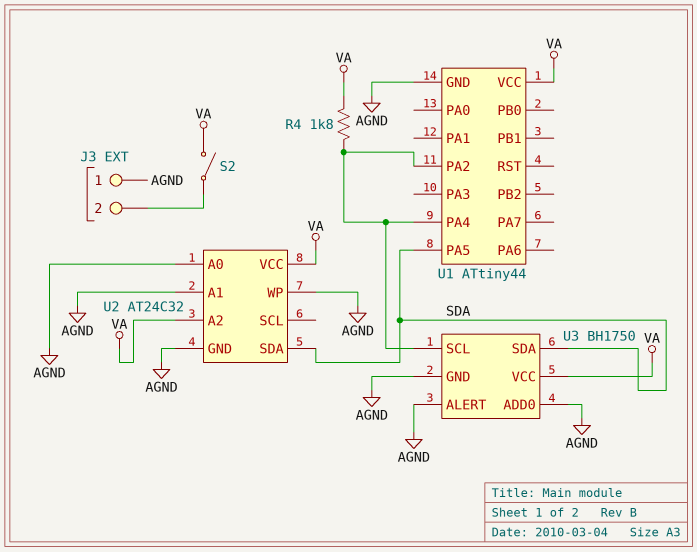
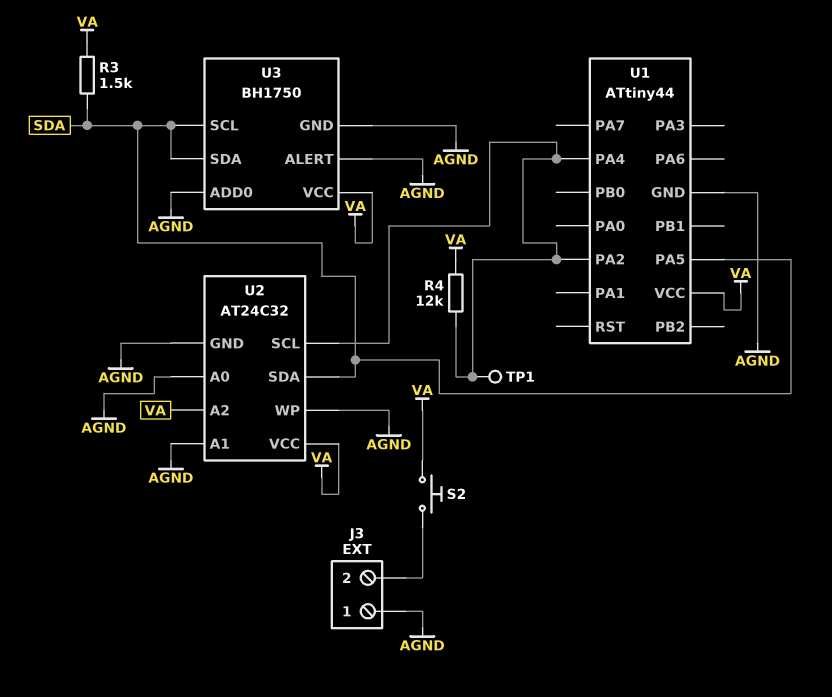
R3: none -> 1.5k (SDA, VA)
R4: 1.8k (U1/PA2, VA) -> 12k (U1/PA2, VA)
S2: switch (J3/2, VA) -> button (J3/2, VA)
TP1: none -> test point (U1/PA2)
U2 pin SCL: none -> U1/PA2
U3 pin SCL: U1/PA2 -> SDA

